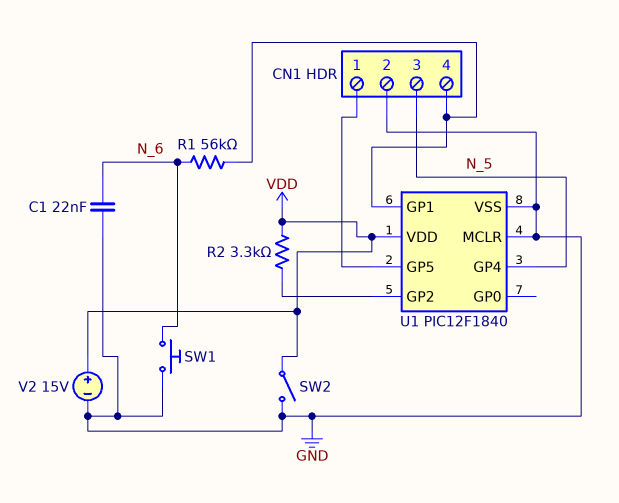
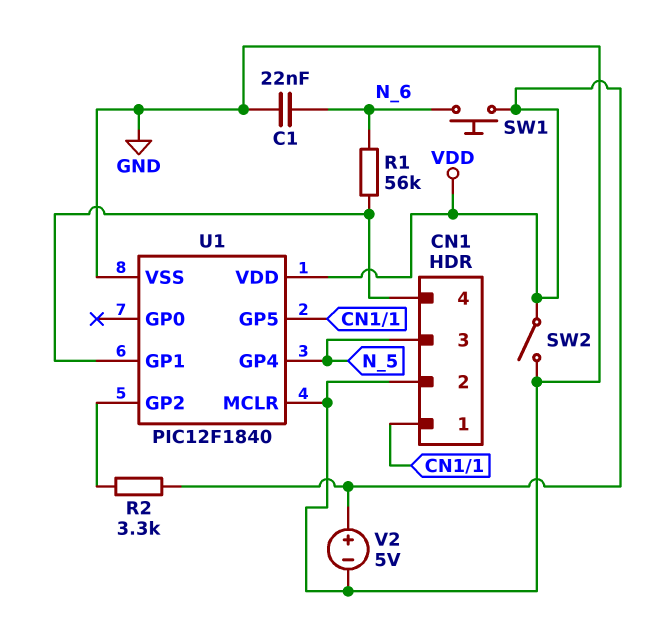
SW1: button (GND, N_6) -> button (N_6, VDD)
V2: 15V (plus VDD, minus GND) -> 5V (plus VDD, minus GND)

